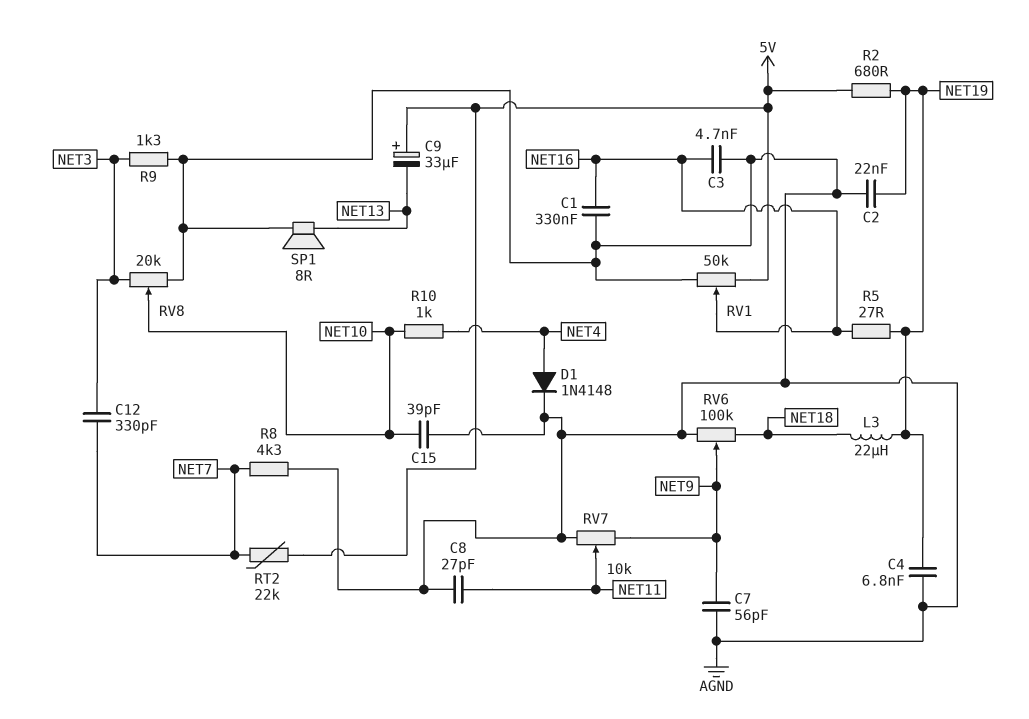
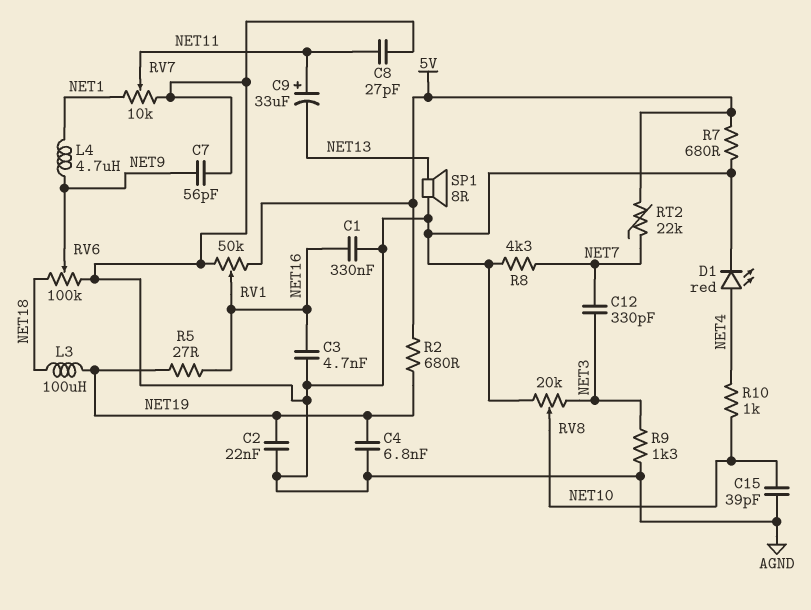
C9: 33uF (plus 5V, minus NET13) -> 33uF (plus NET11, minus NET13)
D1: diode 1N4148 (A NET4, K AGND) -> LED red (A NET4, K AGND)
L3: 22uH (NET18, NET19) -> 100uH (NET18, NET19)
L4: none -> 4.7uH (NET1, NET9)
R7: none -> 680 (5V, AGND)
RV7: 10k (AGND, NET9, wiper NET11) -> 10k (AGND, NET1, wiper NET11)

